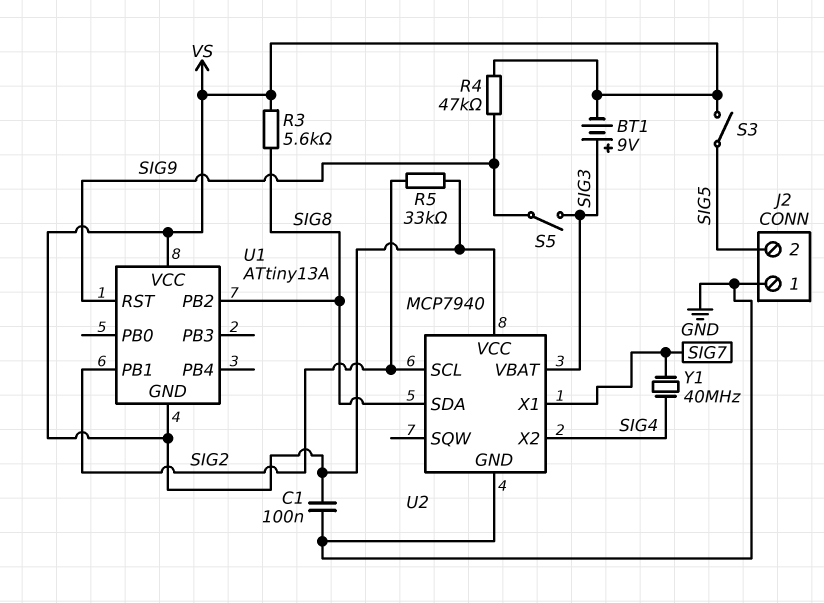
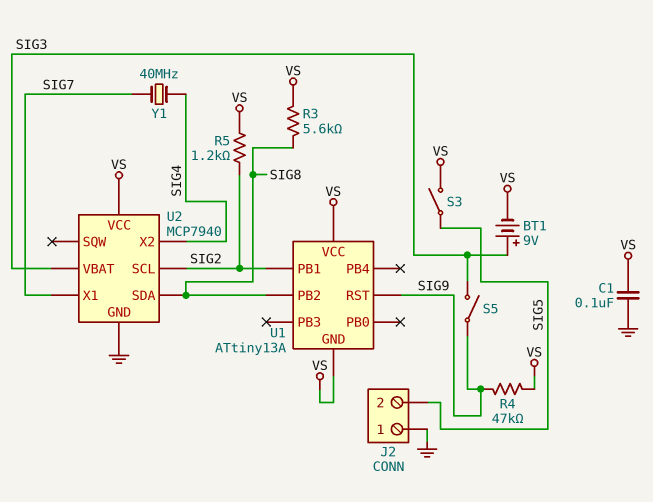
R5: 33k (SIG2, VS) -> 1.2k (SIG2, VS)

